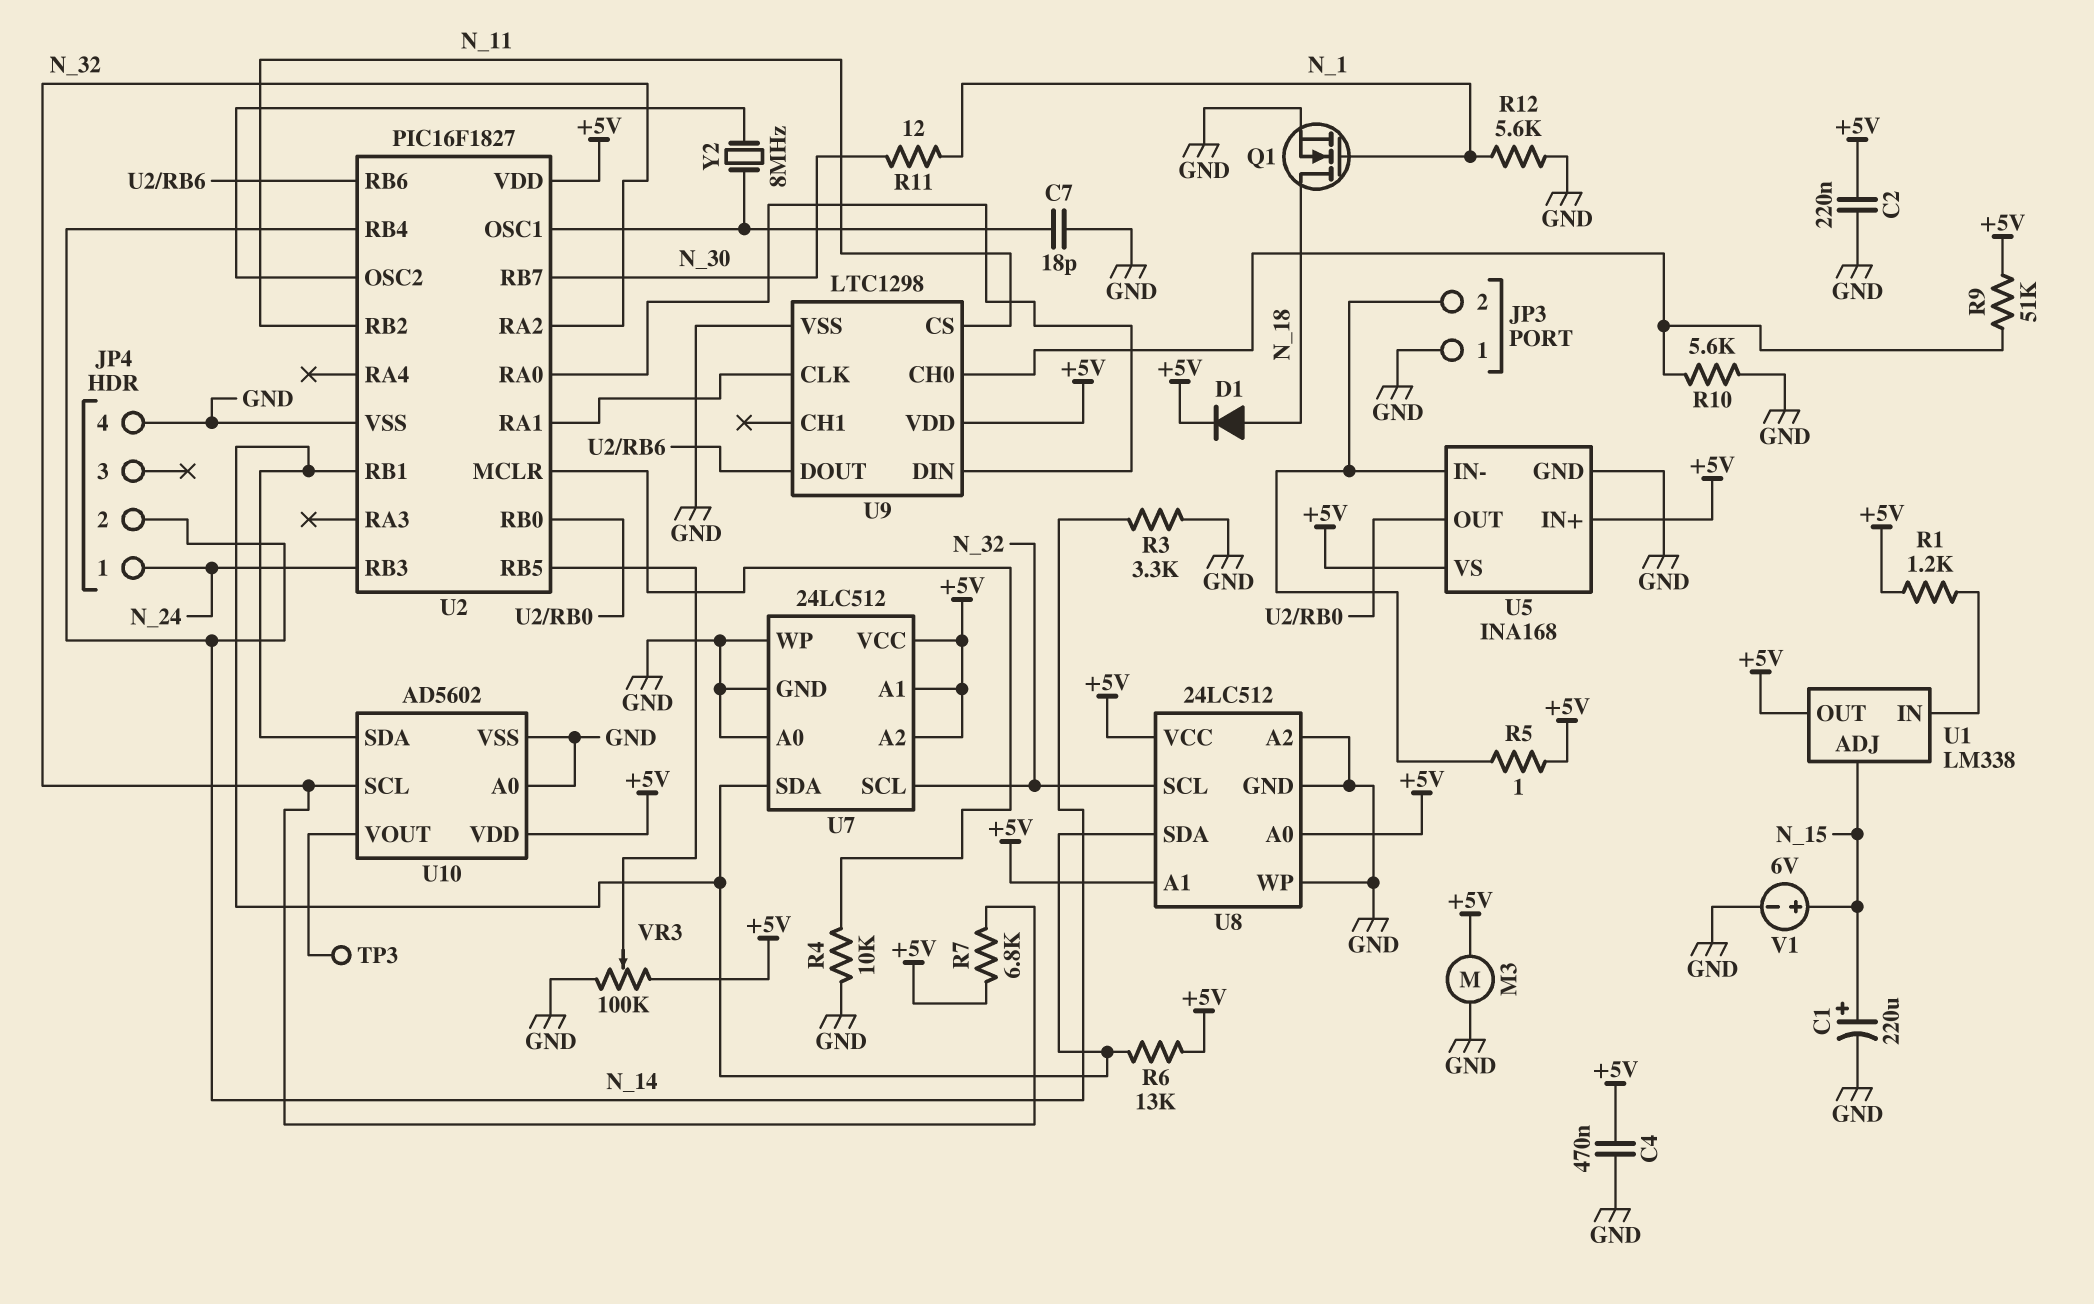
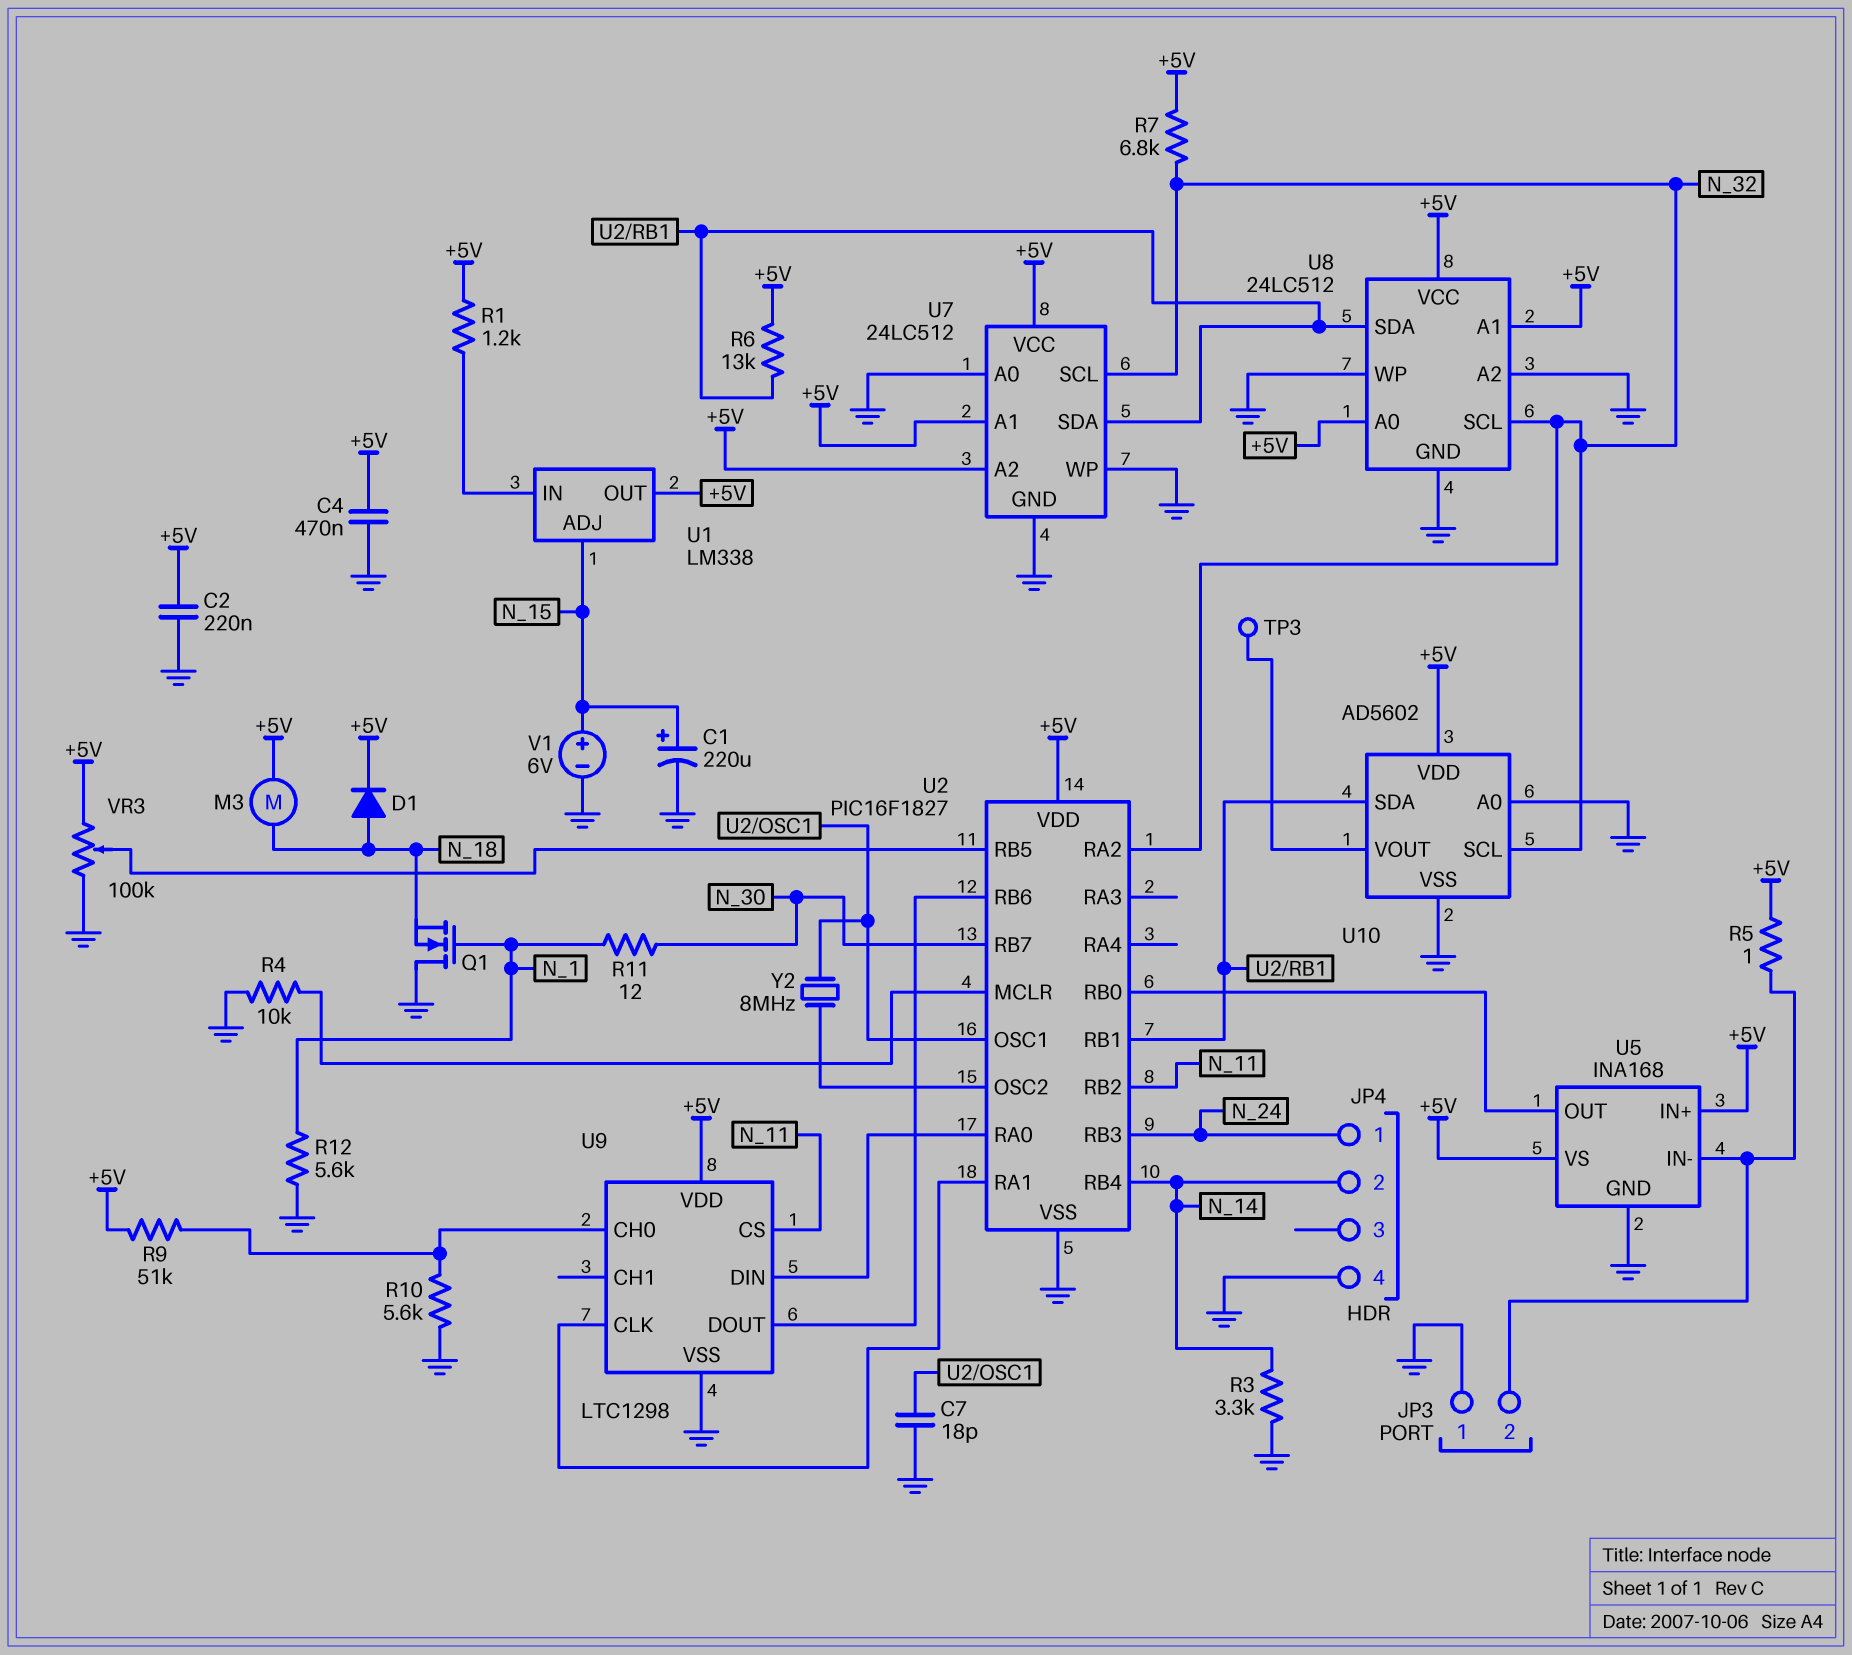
M3: motor (+5V, GND) -> motor (+5V, N_18)
Q1: NMOS (G N_1, D N_18, S GND) -> NMOS (G N_1, D GND, S N_18)

